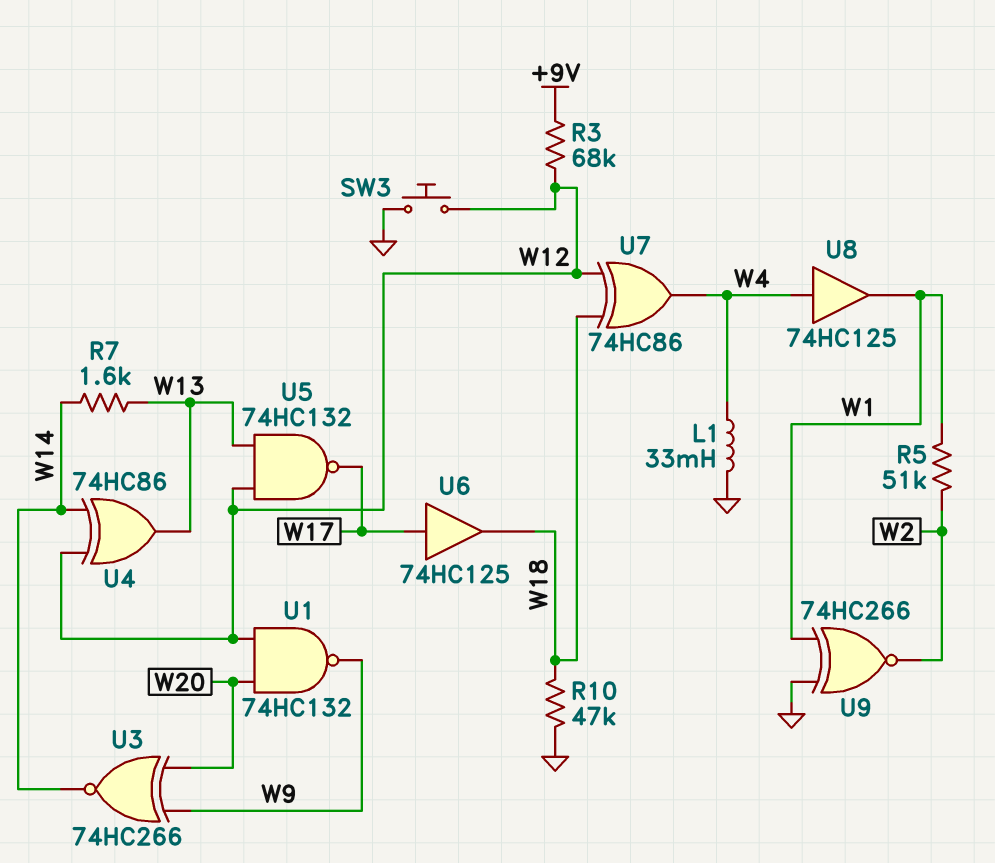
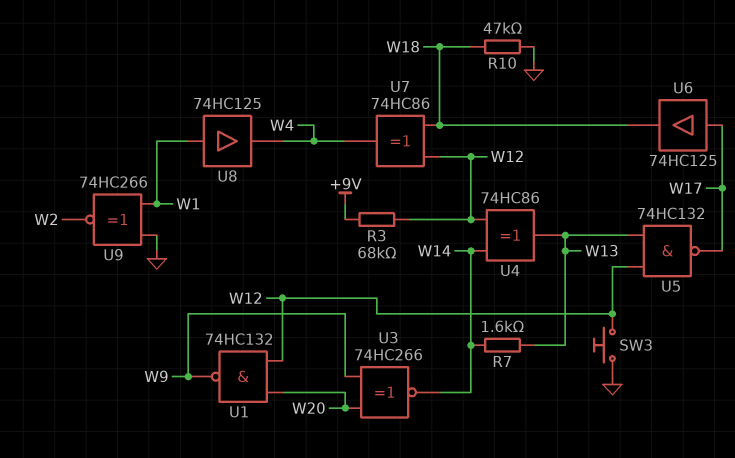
L1: 33mH (GND, W4) -> none
R5: 51k (W1, W2) -> none
U8: buffer 74HC125 (in W4, out W1) -> buffer 74HC125 (in W1, out W4)

